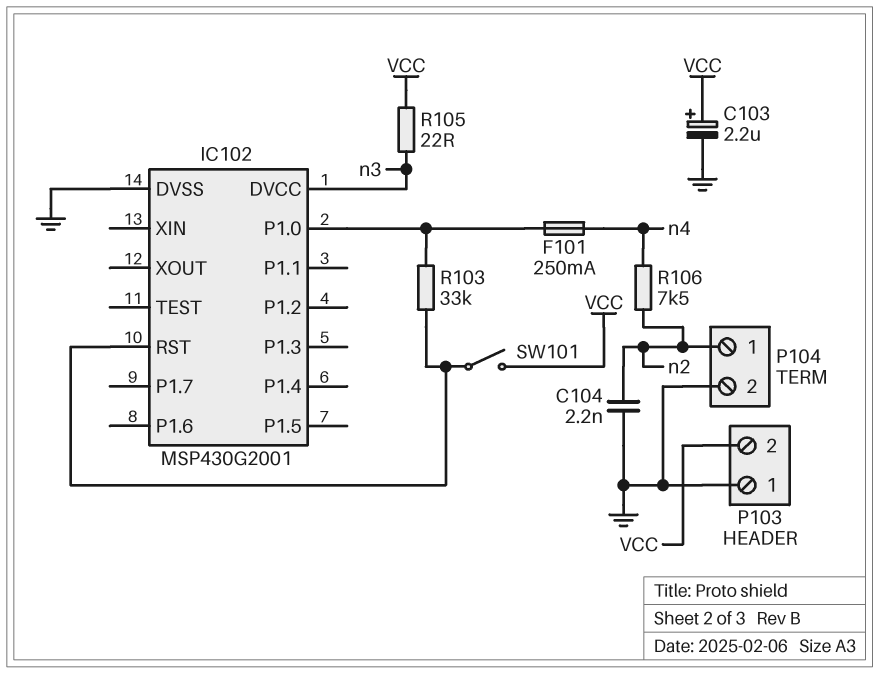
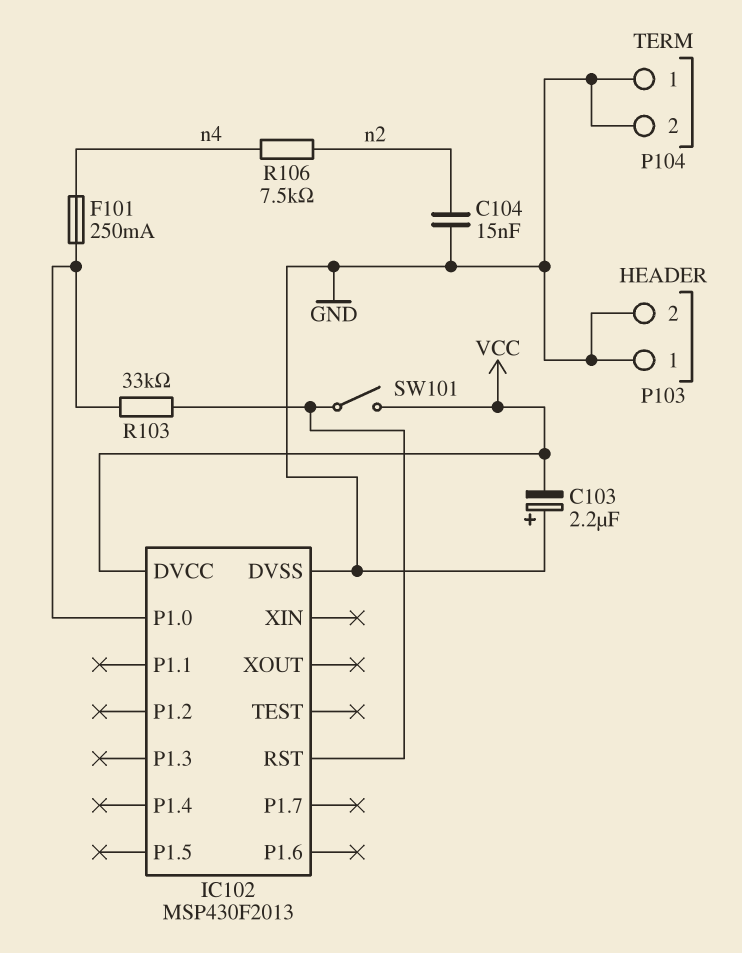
C103: 2.2uF (plus VCC, minus GND) -> 2.2uF (plus GND, minus VCC)
C104: 2.2nF (GND, n2) -> 15nF (GND, n2)
IC102: MSP430G2001 -> MSP430F2013
IC102 pin DVCC: n3 -> VCC
P103 pin 2: VCC -> GND
P104 pin 1: n2 -> GND
R105: 22 (VCC, n3) -> none

